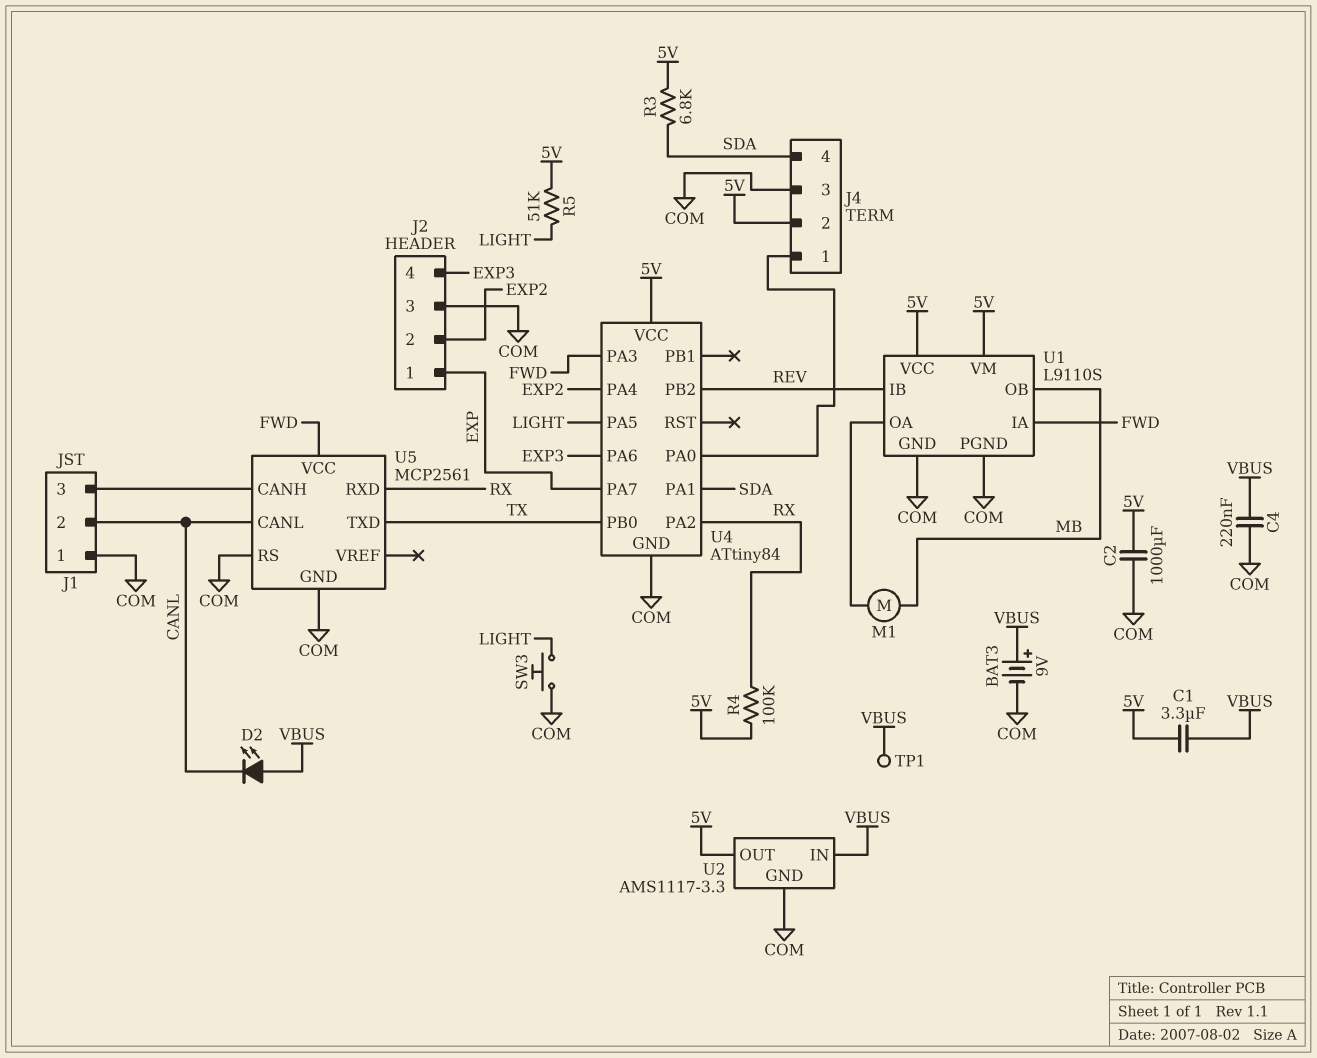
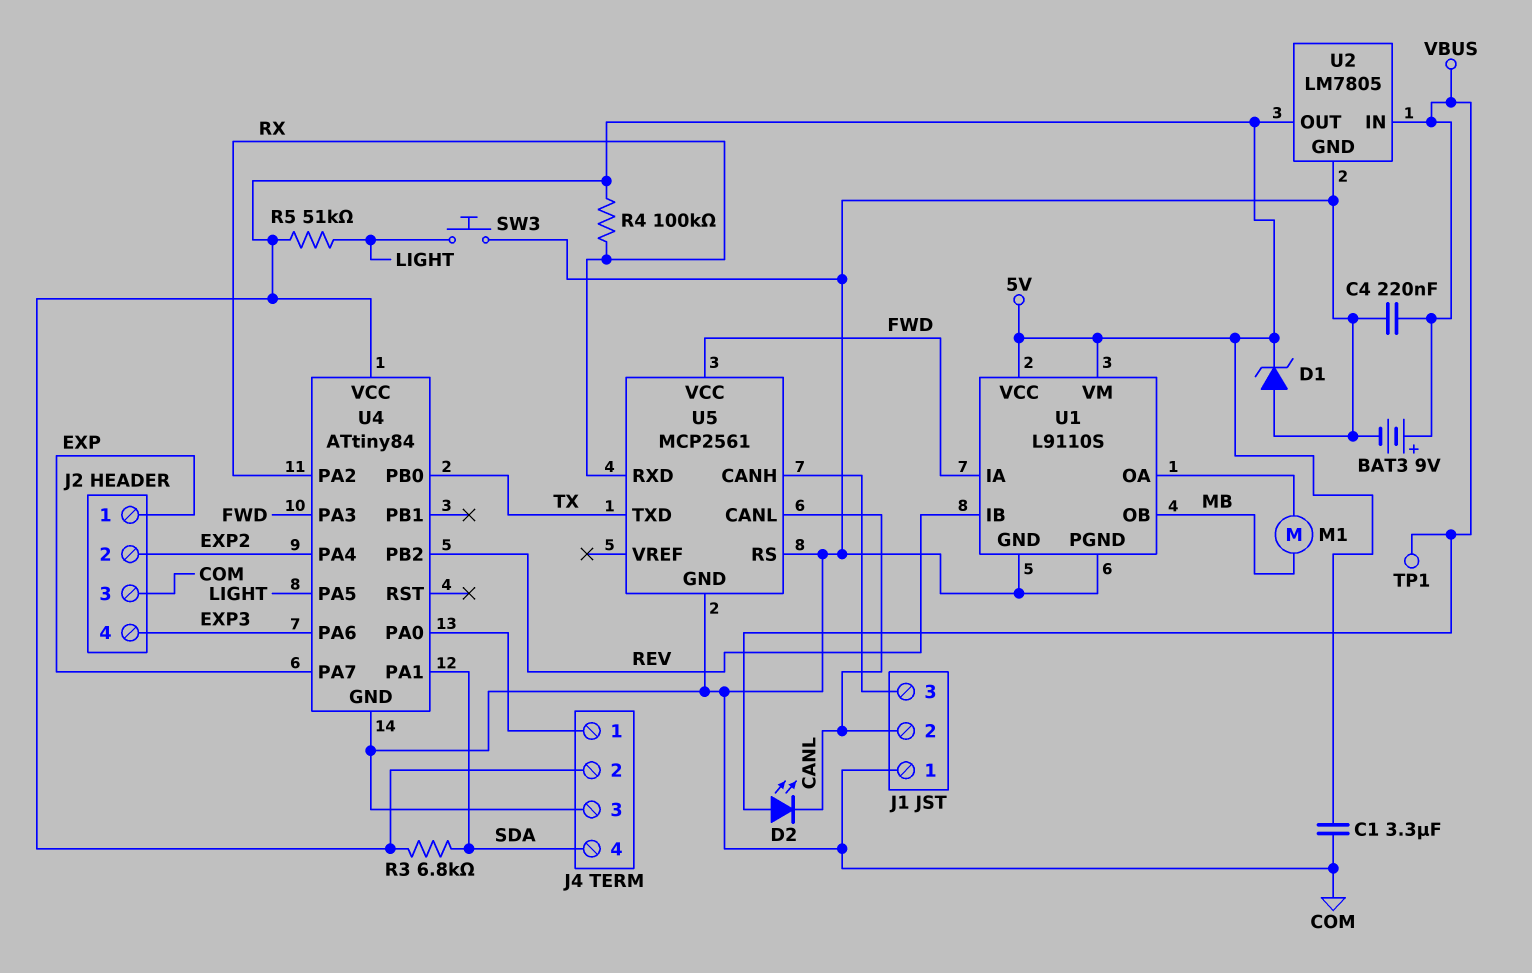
C1: 3.3uF (5V, VBUS) -> 3.3uF (5V, COM)
C2: 1000uF (5V, COM) -> none
D1: none -> zener (A COM, K 5V)
U2: AMS1117-3.3 -> LM7805

